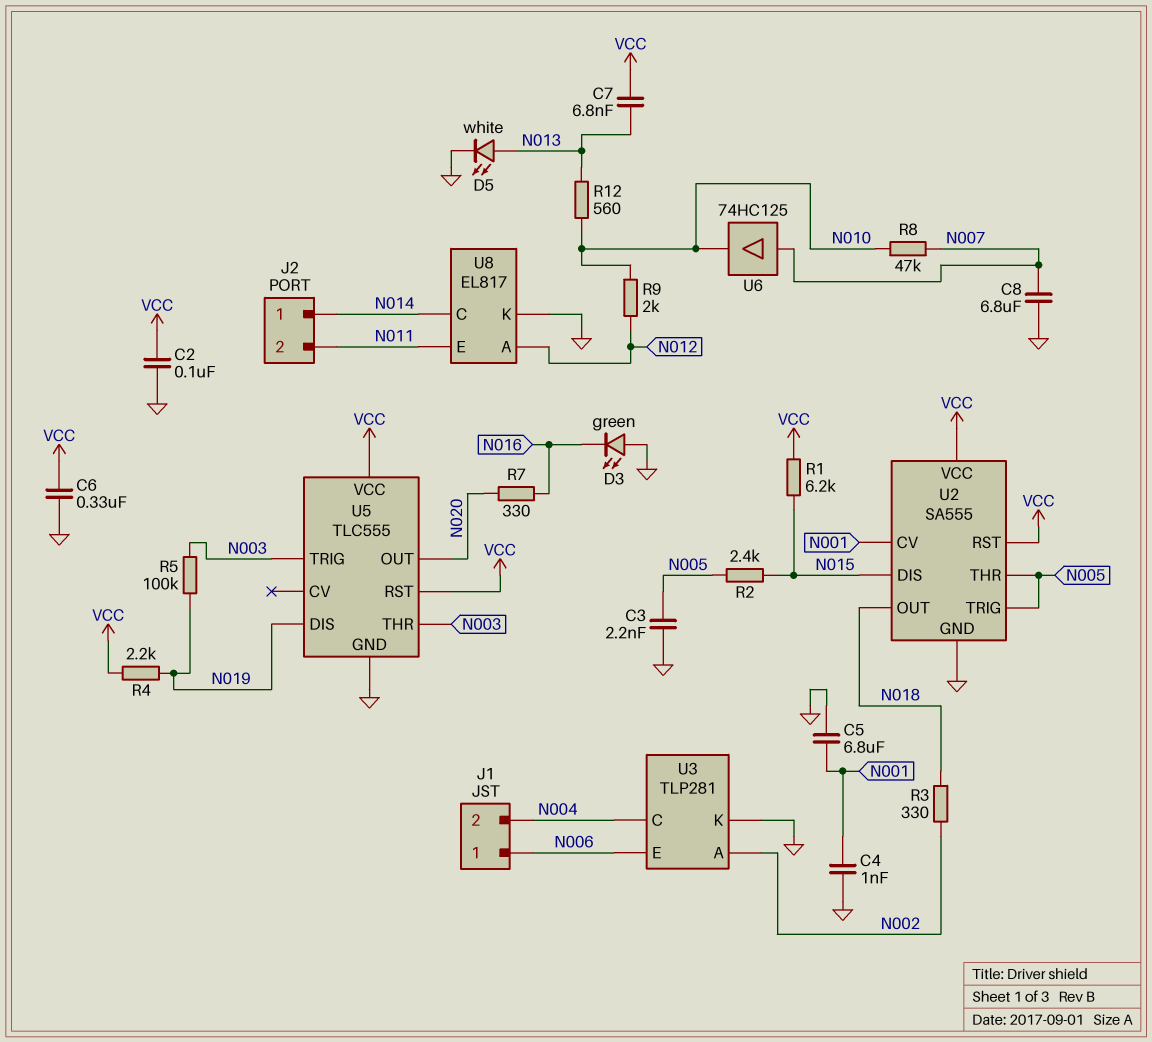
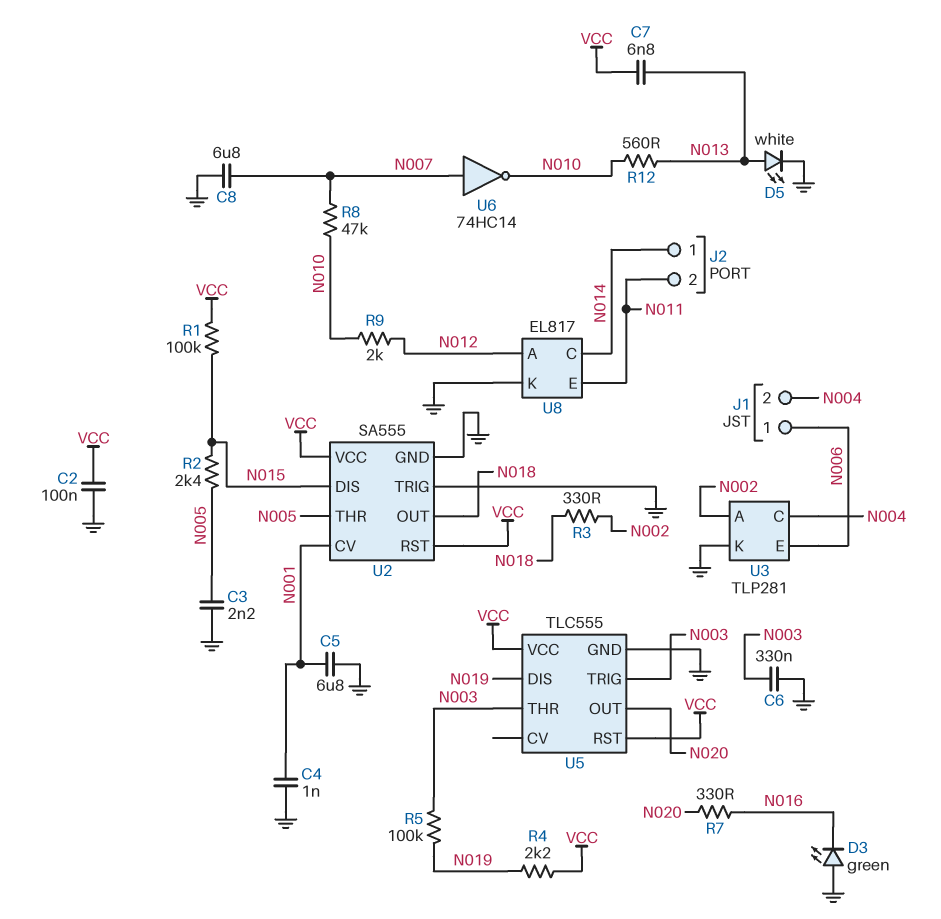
C6: 330nF (GND, VCC) -> 330nF (GND, N003)
R1: 6.2k (N015, VCC) -> 100k (N015, VCC)
U2 pin TRIG: N005 -> GND
U6: buffer 74HC125 (in N007, out N010) -> NOT 74HC14 (in N007, out N010)

